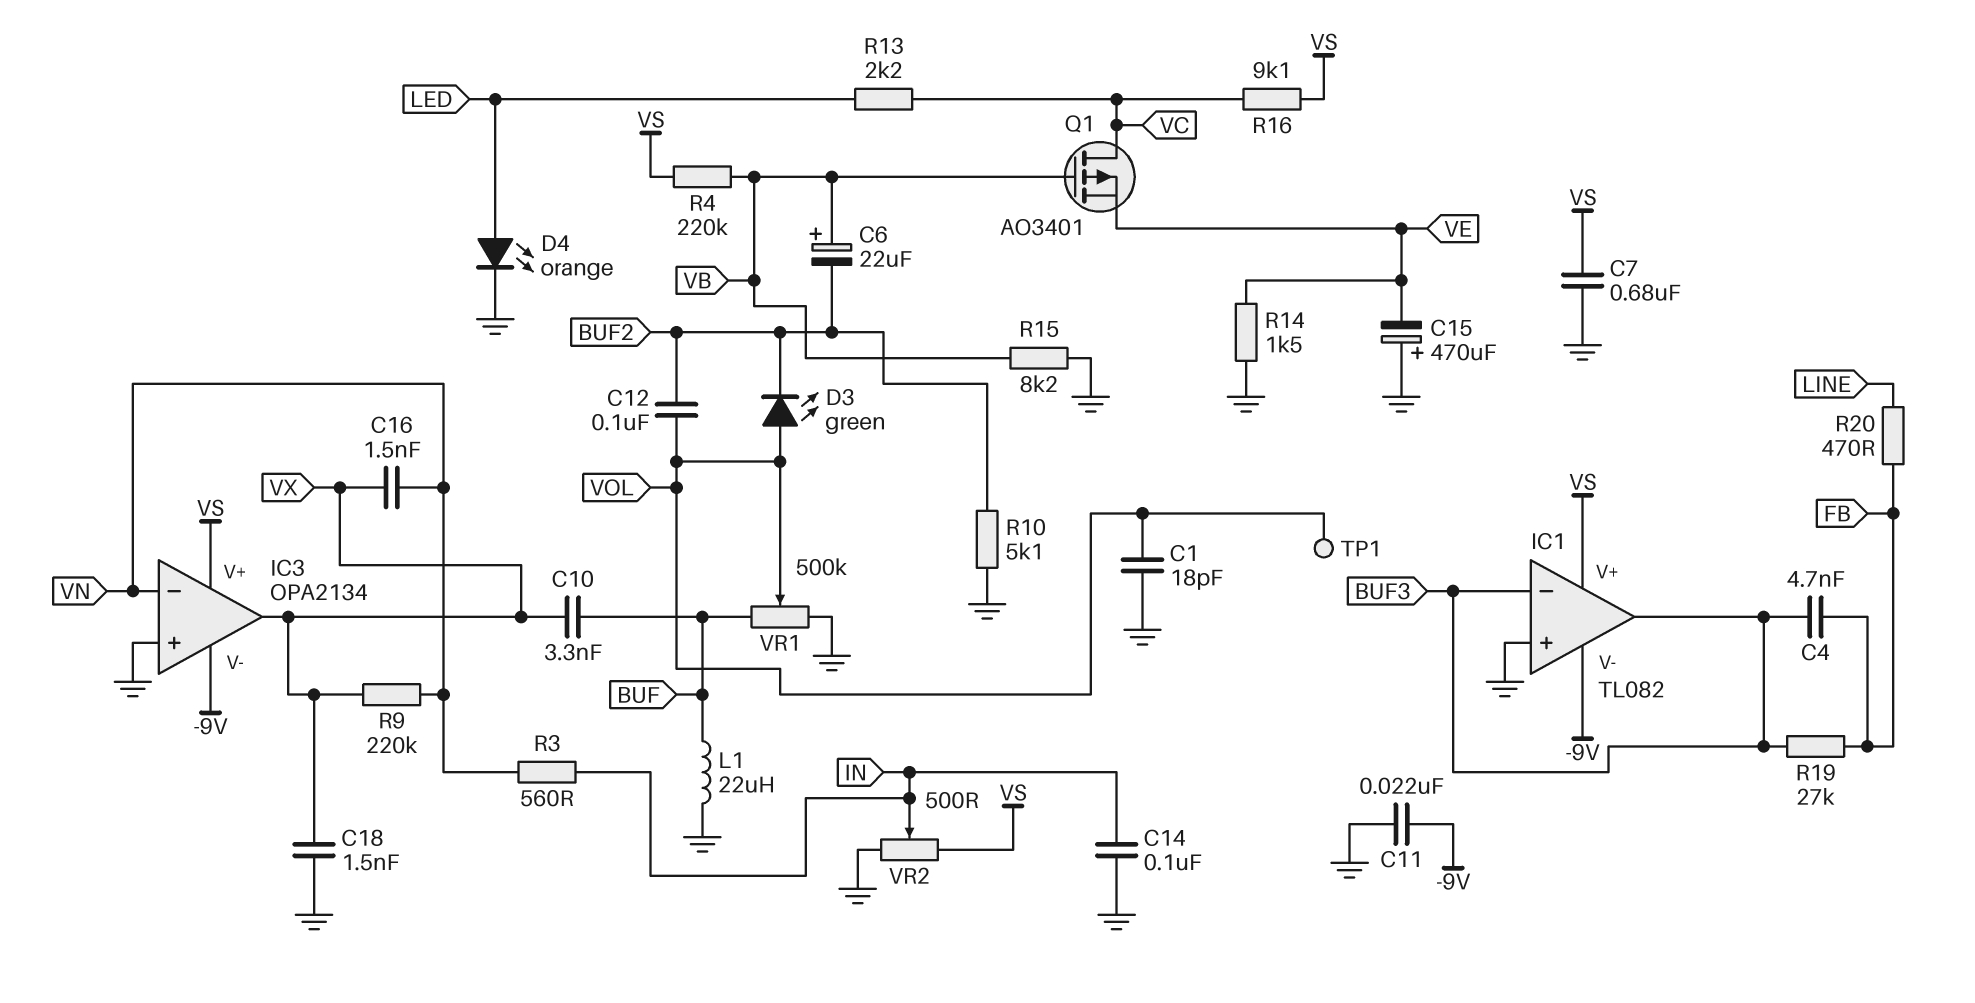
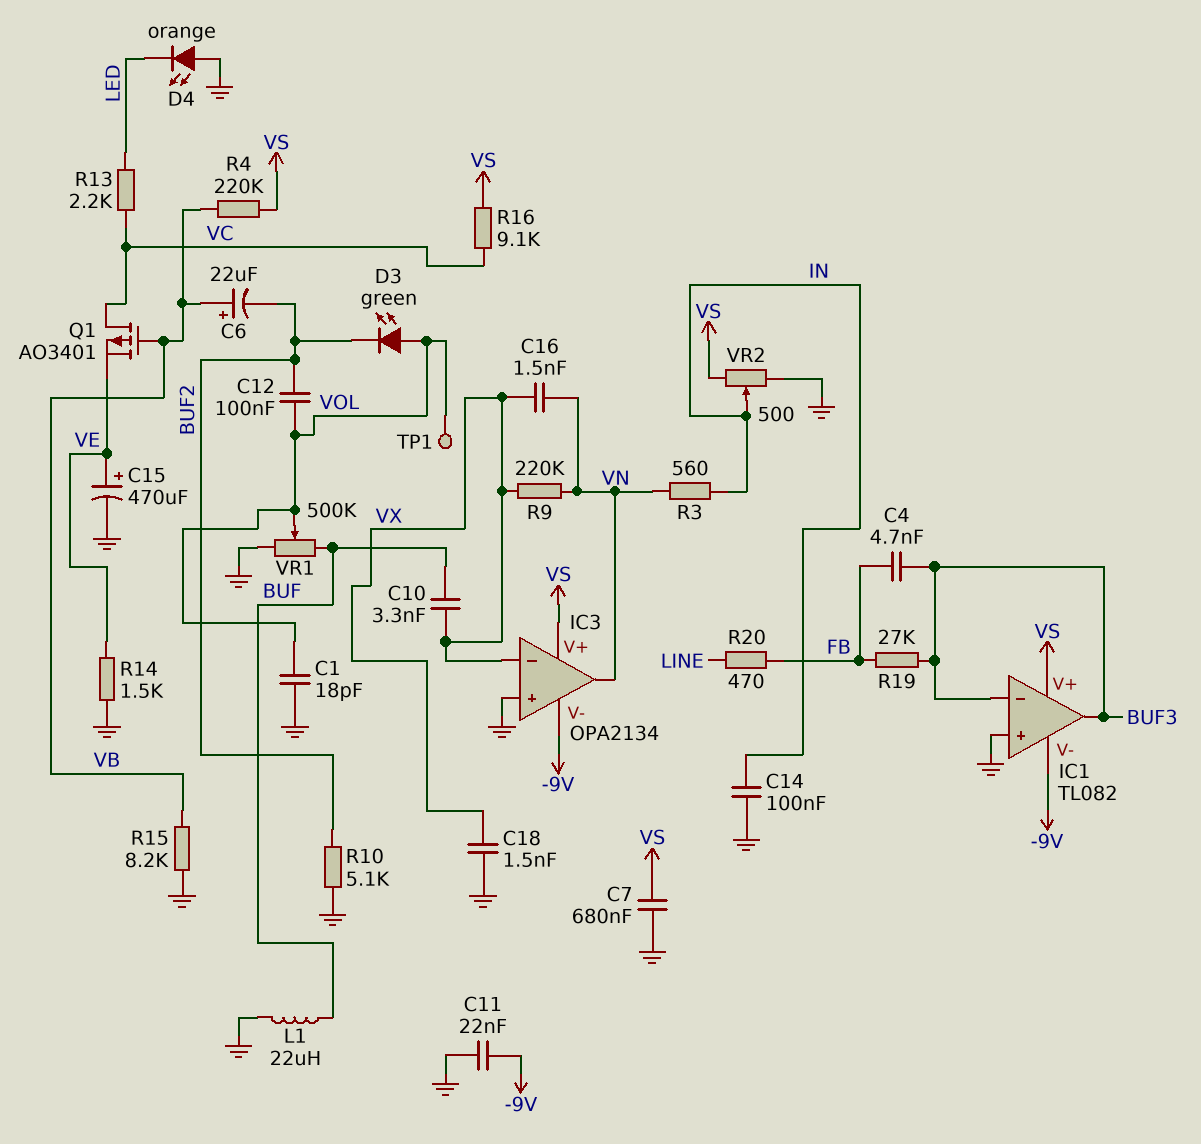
C15: 470uF (plus GND, minus VE) -> 470uF (plus VE, minus GND)
D4: LED orange (A LED, K GND) -> LED orange (A GND, K LED)
IC3 pin in-: VN -> VX
IC3 pin out: VX -> VN

